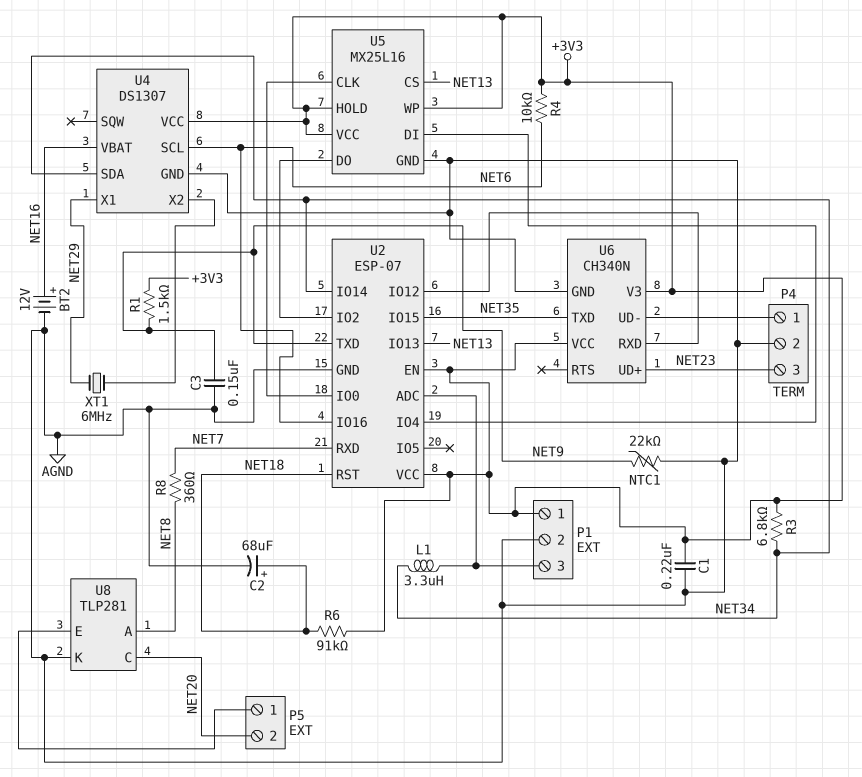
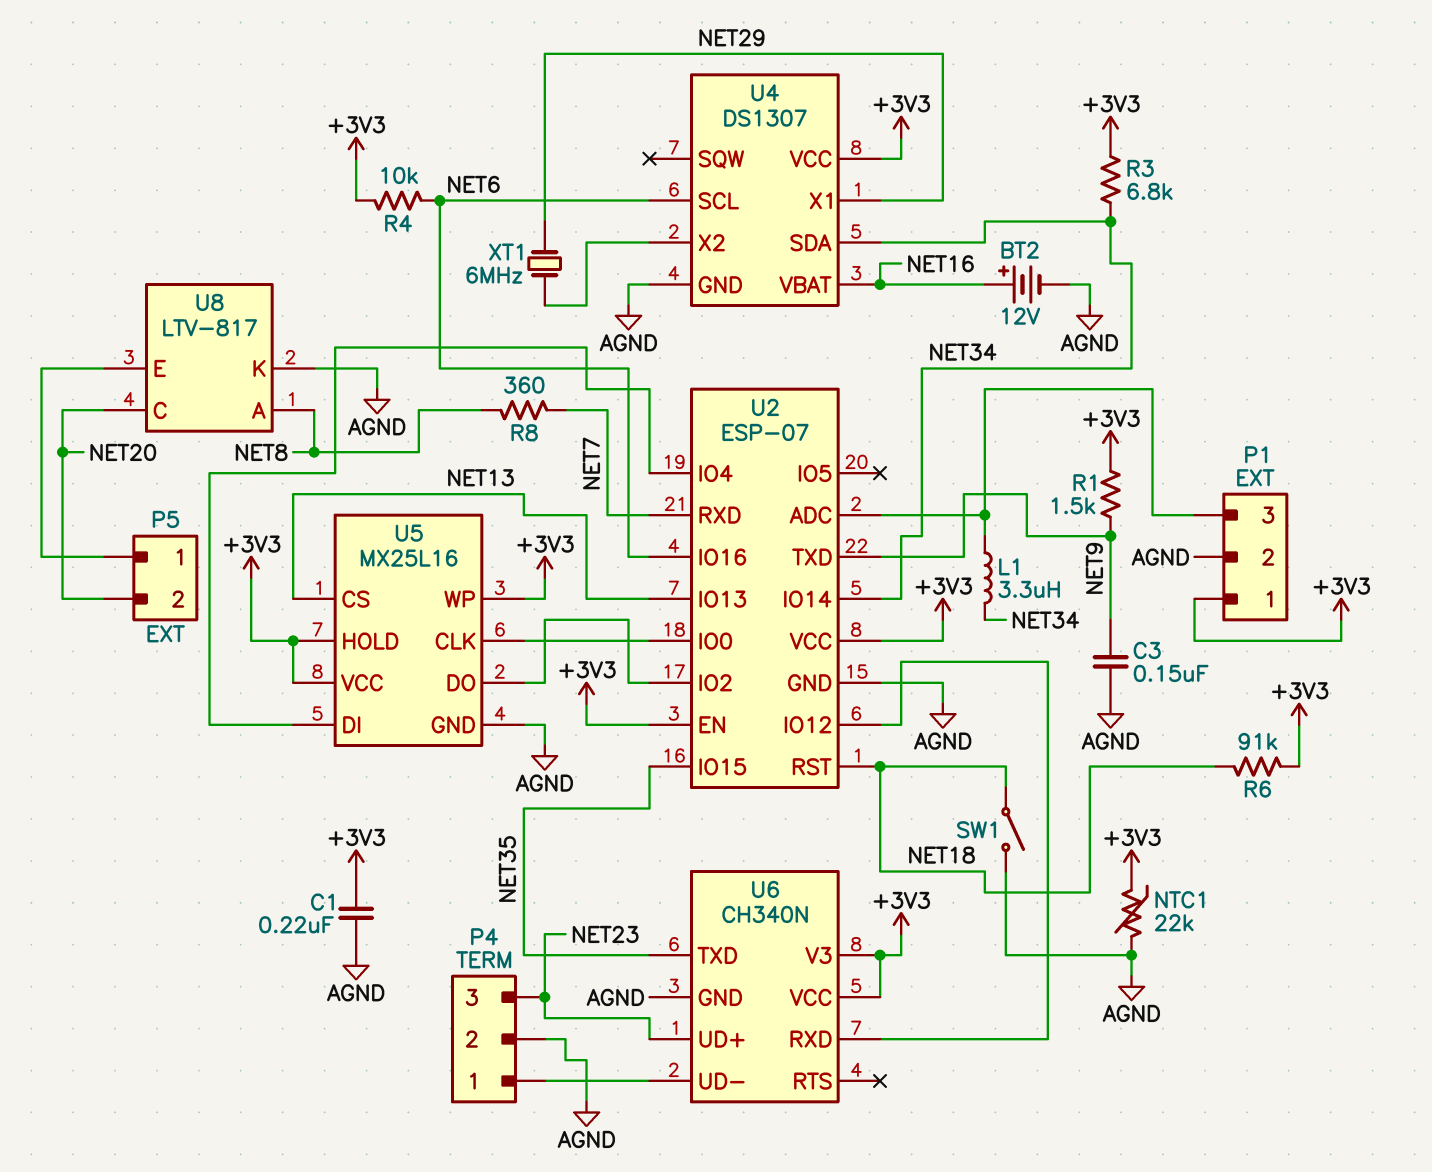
C2: 68uF (plus NET18, minus AGND) -> none
NTC1: 22k (AGND, NET9) -> 22k (+3V3, AGND)
SW1: none -> switch (AGND, NET18)
U8: TLP281 -> LTV-817

